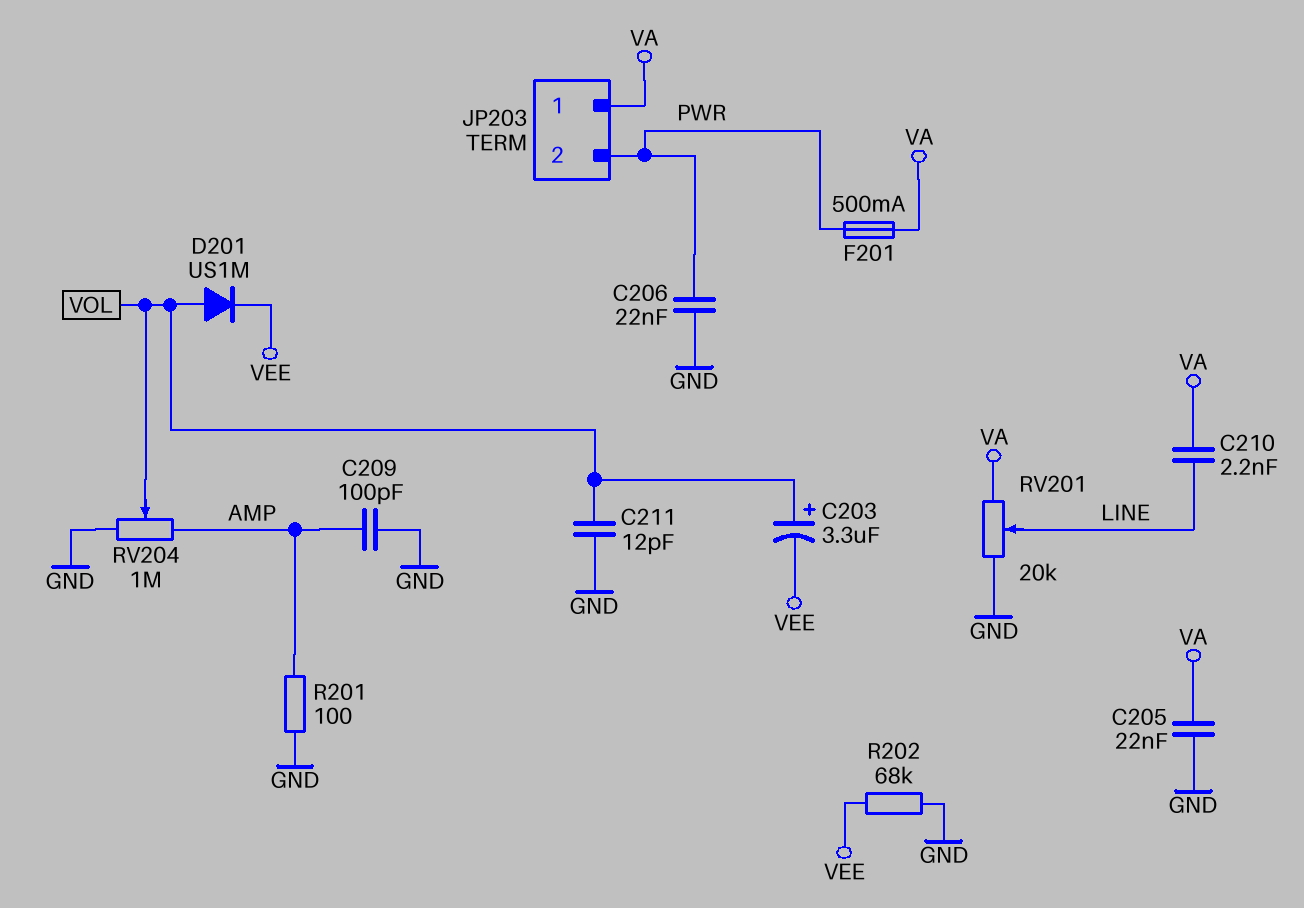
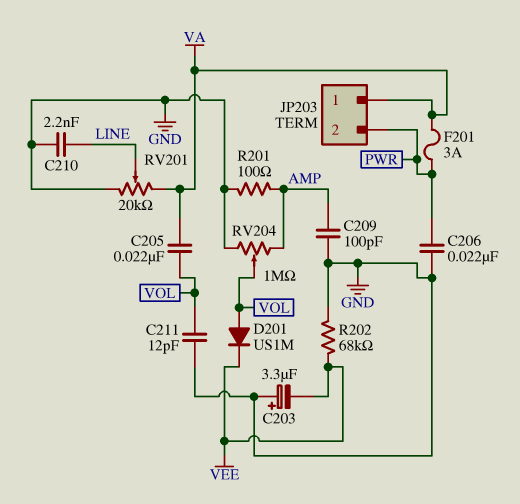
C203: 3.3uF (plus VOL, minus VEE) -> 3.3uF (plus GND, minus VEE)
C205: 22nF (GND, VA) -> 22nF (VA, VOL)
C210: 2.2nF (LINE, VA) -> 2.2nF (GND, LINE)
F201: 500mA (PWR, VA) -> 3A (PWR, VA)

